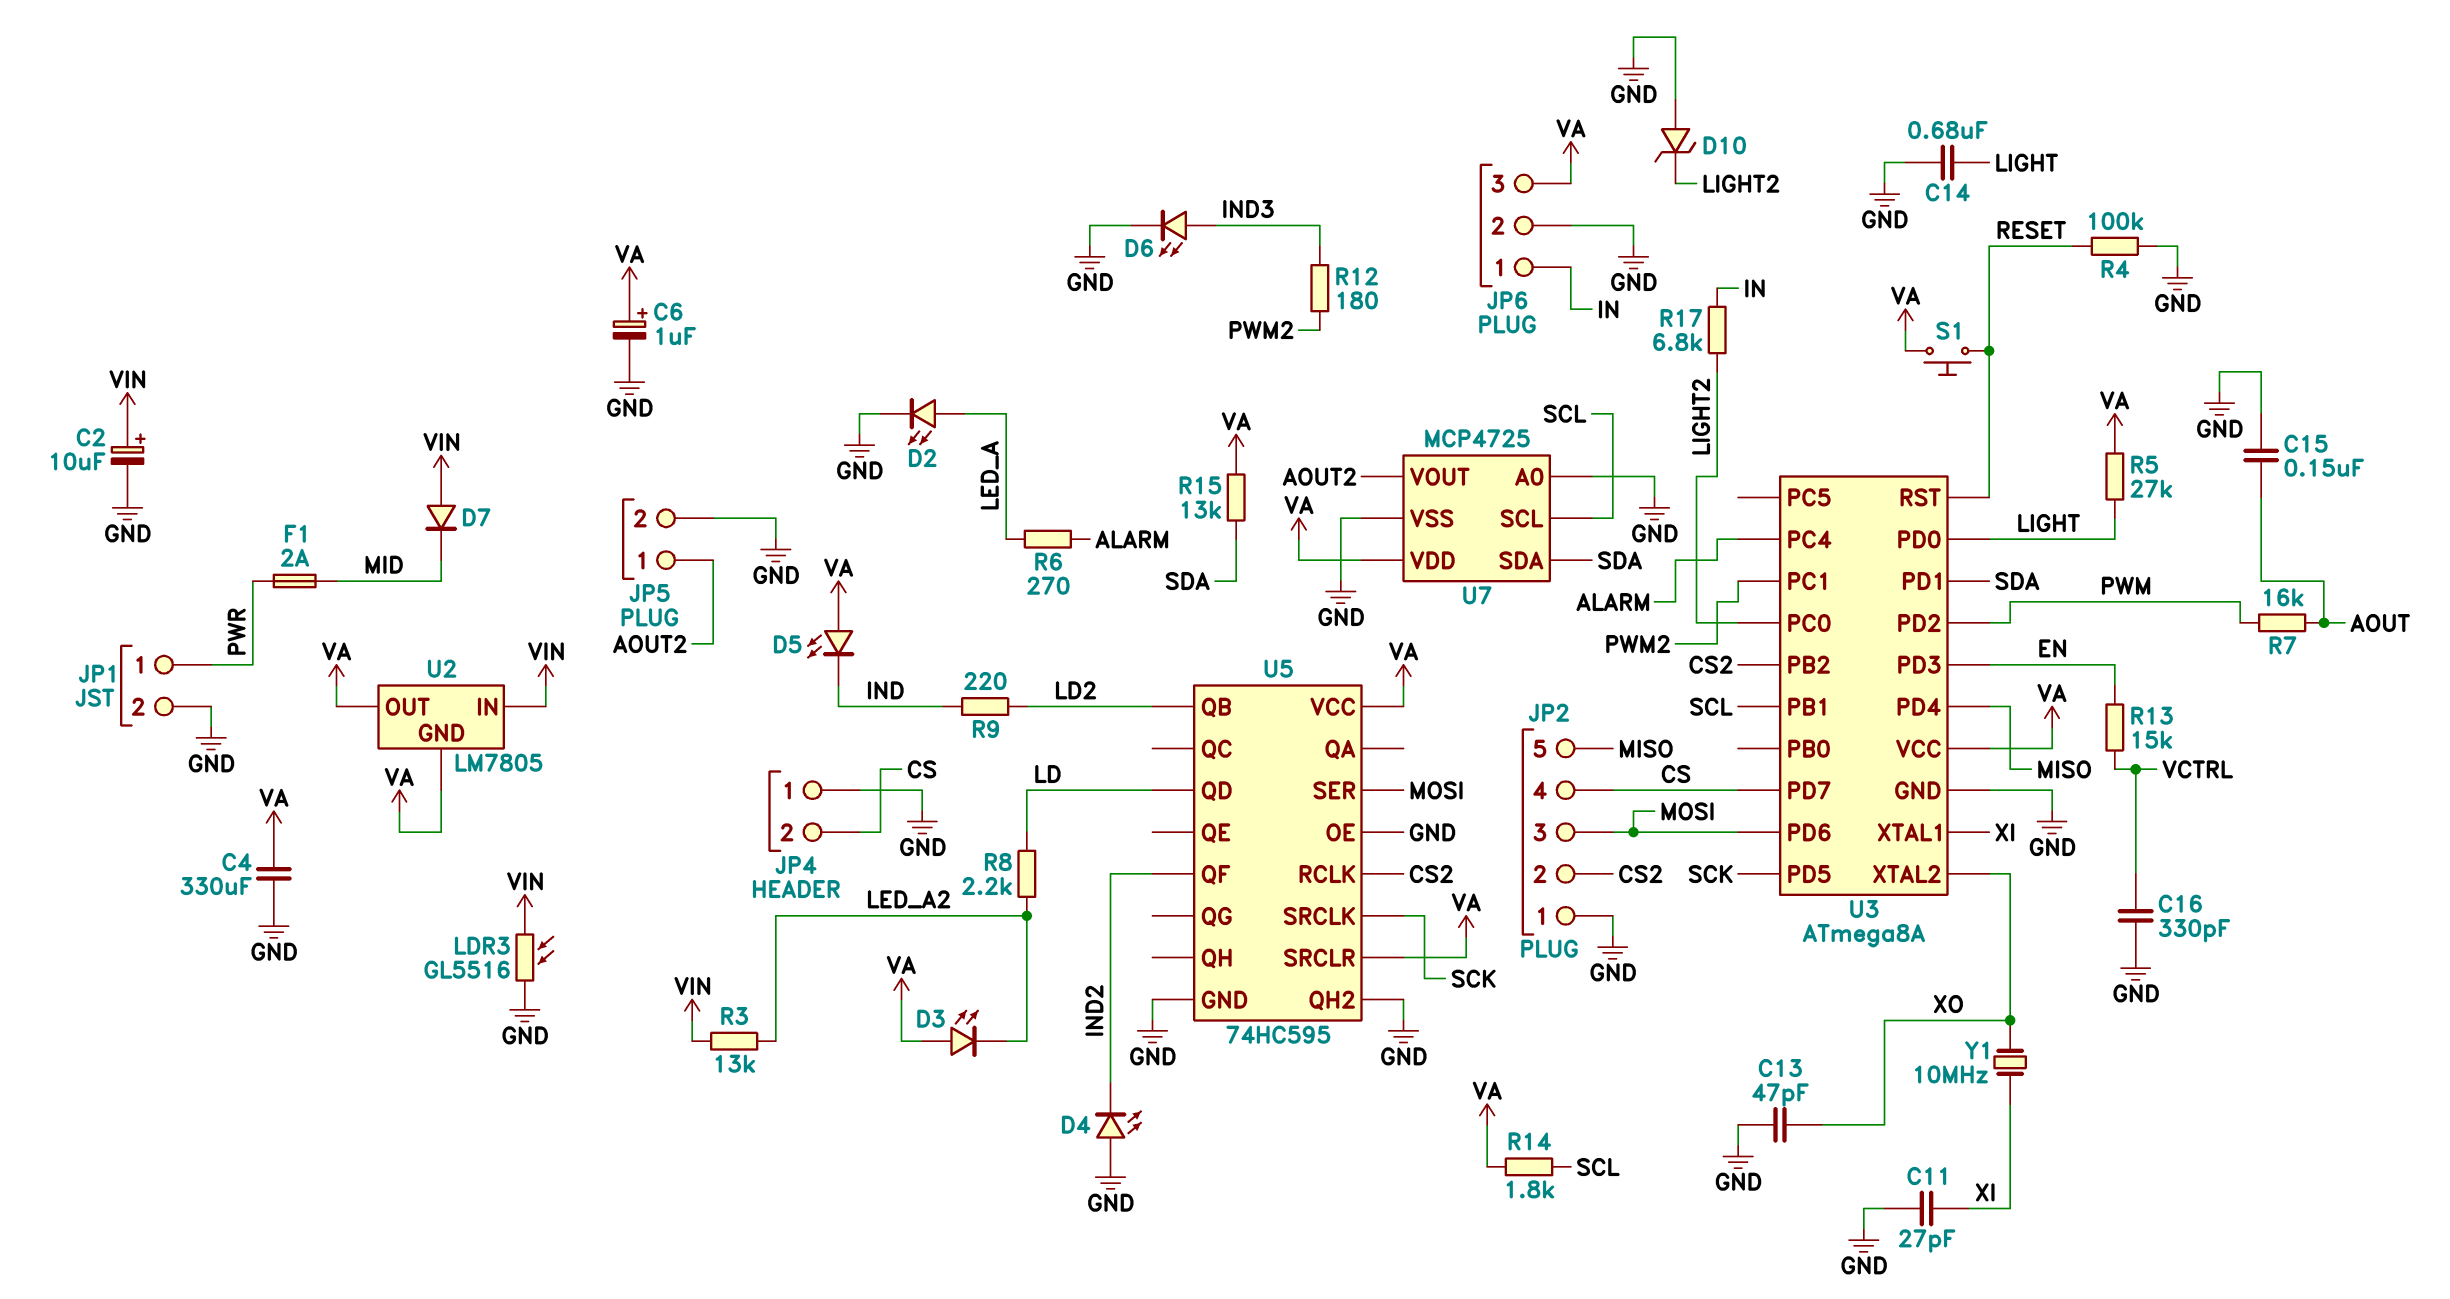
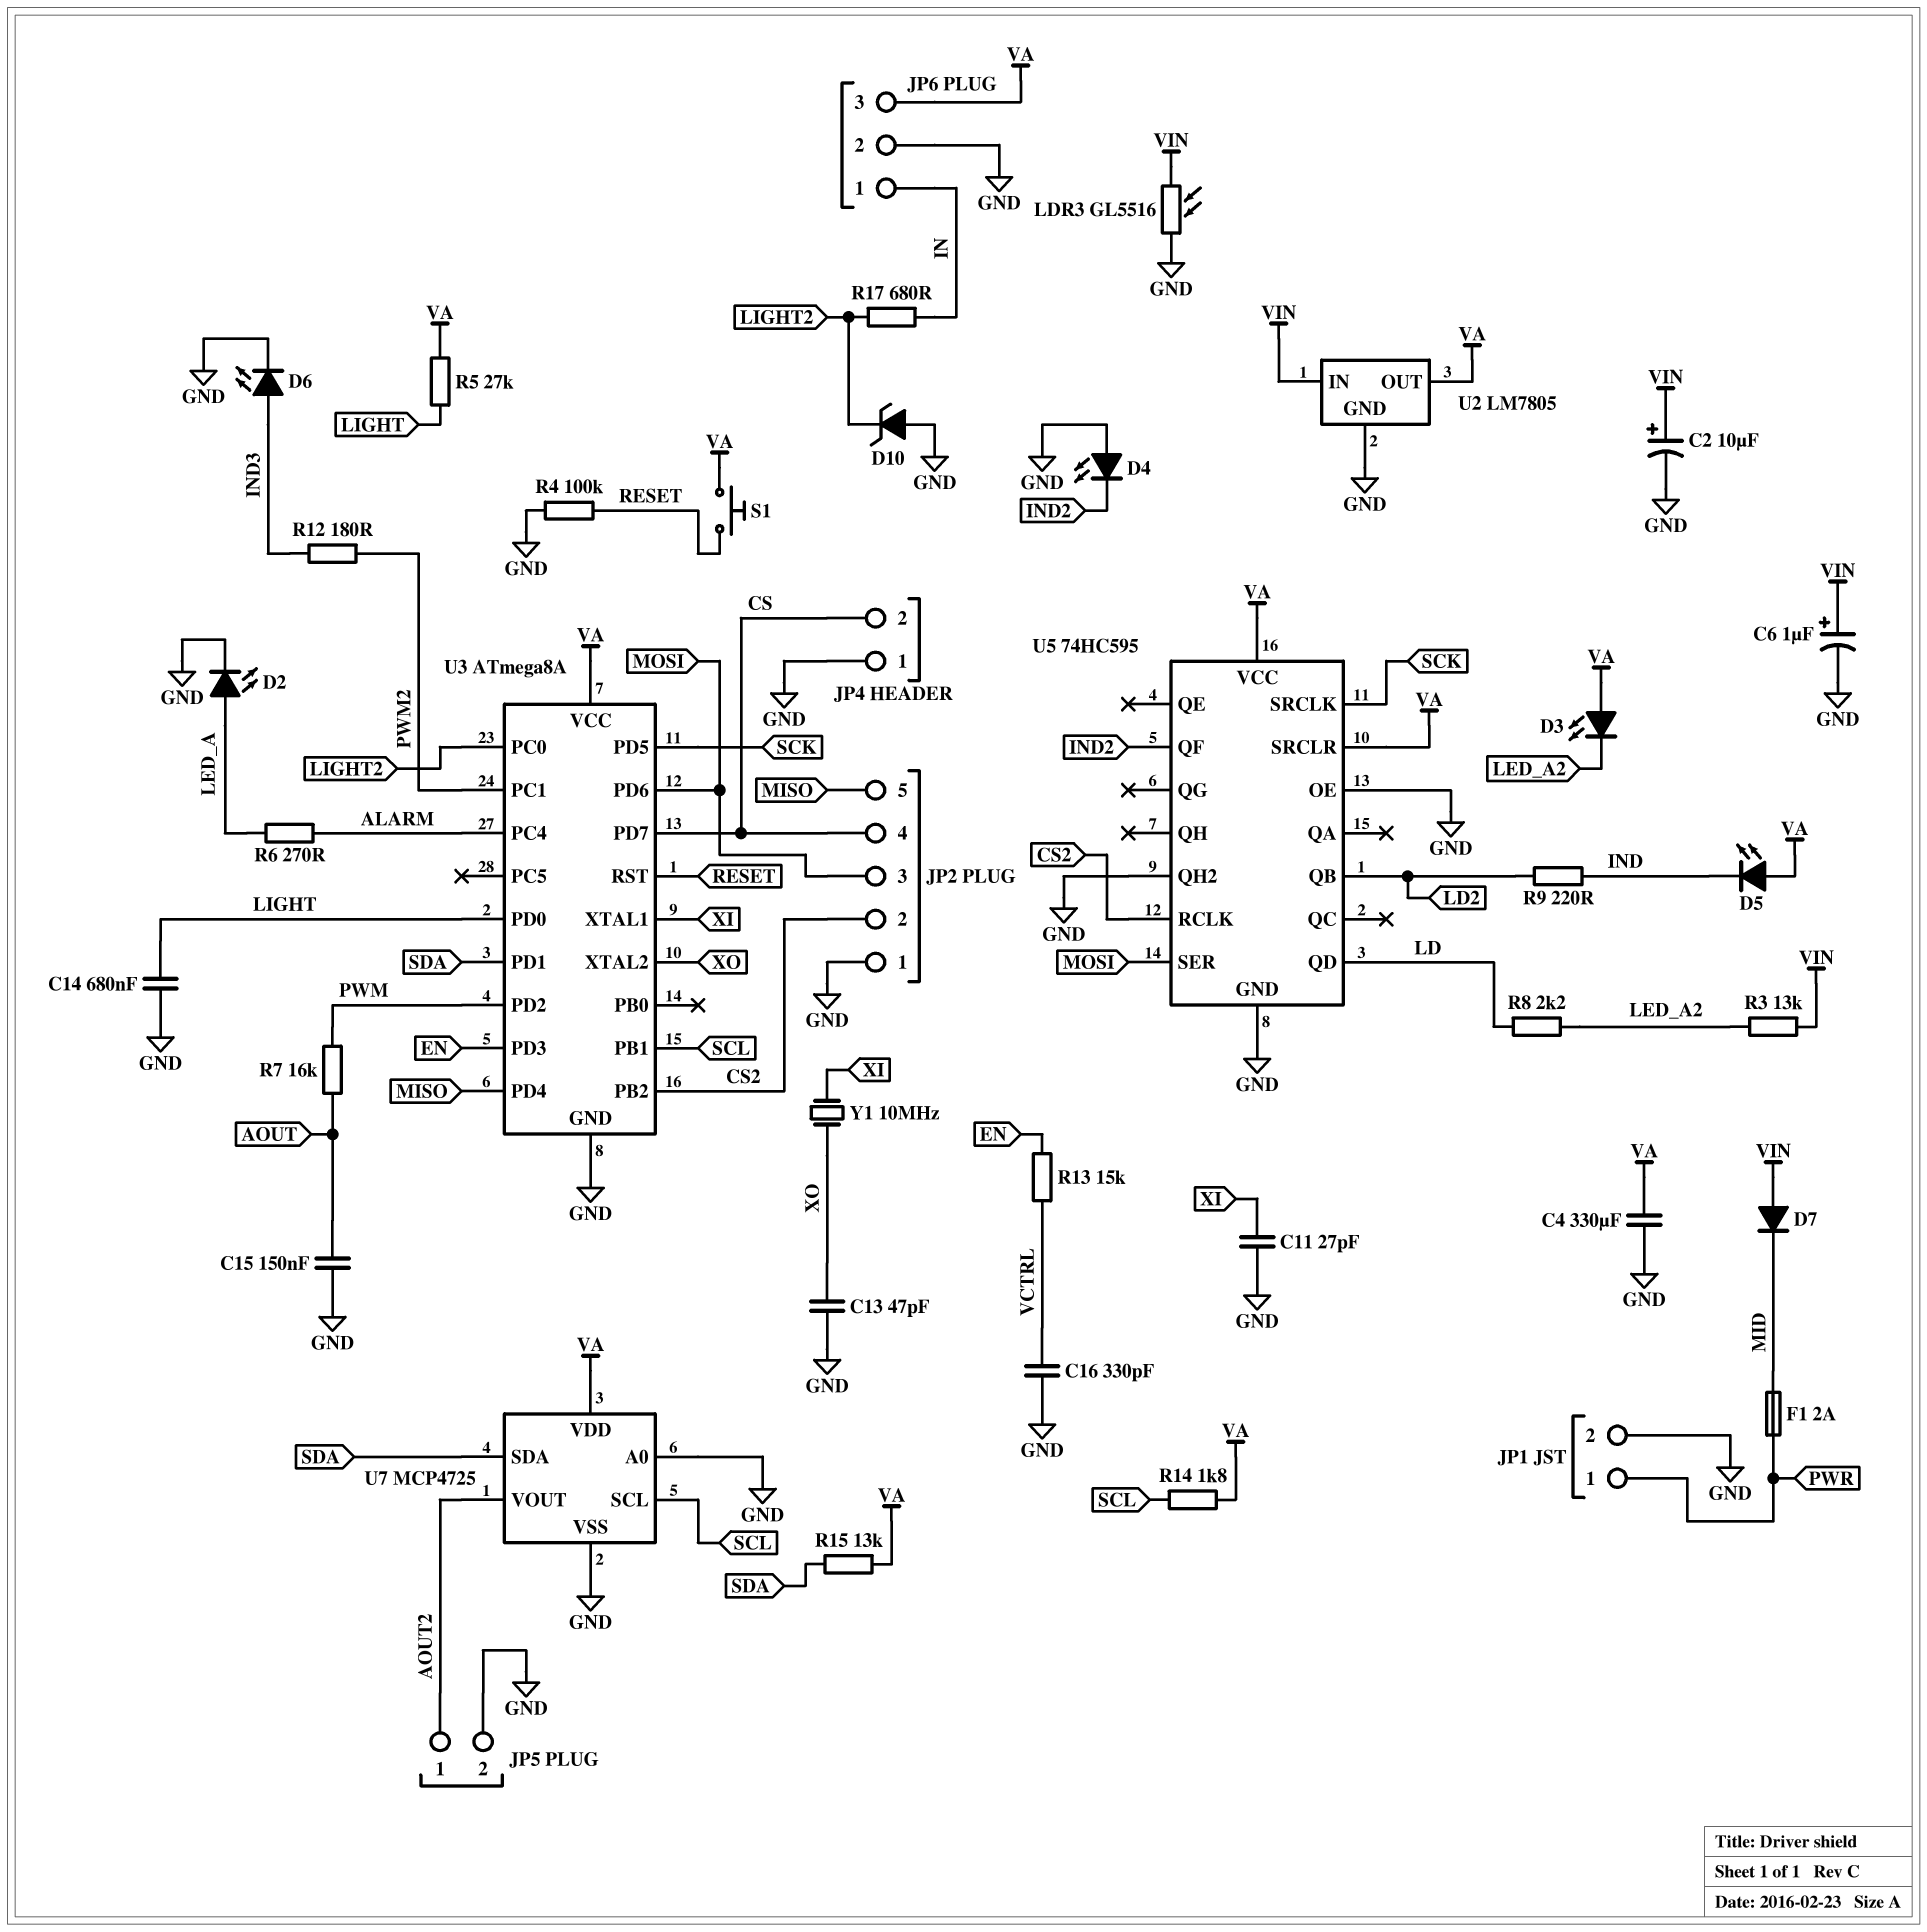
C6: 1uF (plus VA, minus GND) -> 1uF (plus VIN, minus GND)
R17: 6.8k (IN, LIGHT2) -> 680 (IN, LIGHT2)
U2 pin GND: VA -> GND

